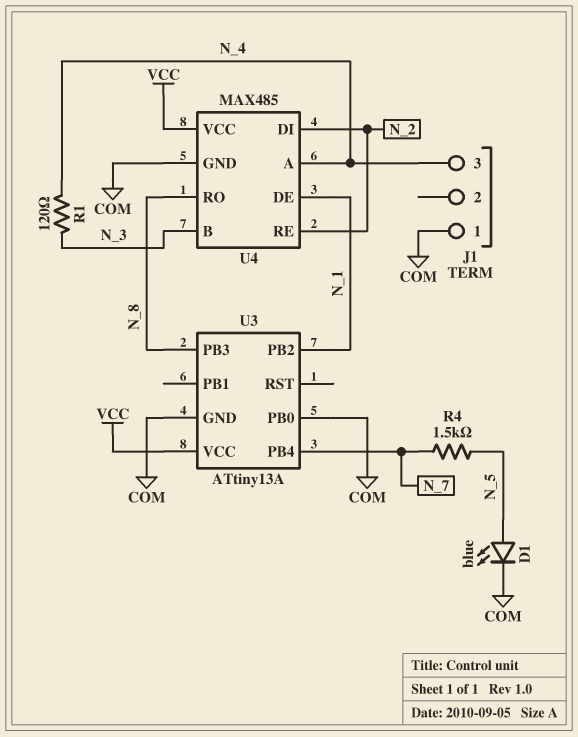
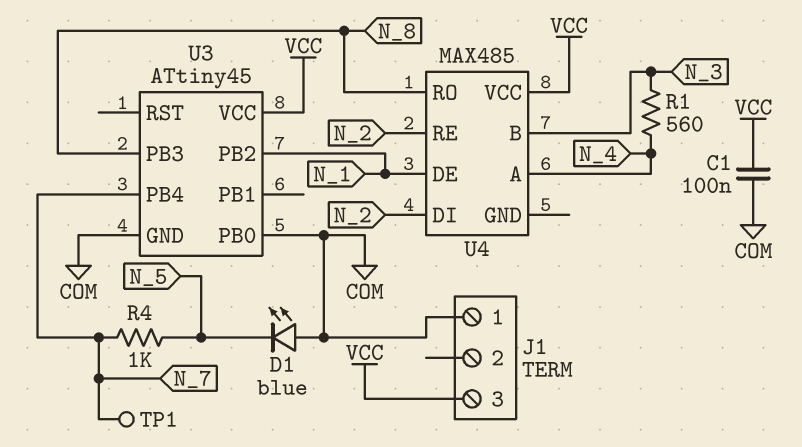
C1: none -> 100nF (COM, VCC)
D1: LED blue (A N_5, K COM) -> LED blue (A COM, K N_5)
J1 pin 3: N_4 -> VCC
R1: 120 (N_3, N_4) -> 560 (N_3, N_4)
R4: 1.5k (N_5, N_7) -> 1k (N_5, N_7)
TP1: none -> test point (N_7)
U3: ATtiny13A -> ATtiny45
U4 pin GND: COM -> none

